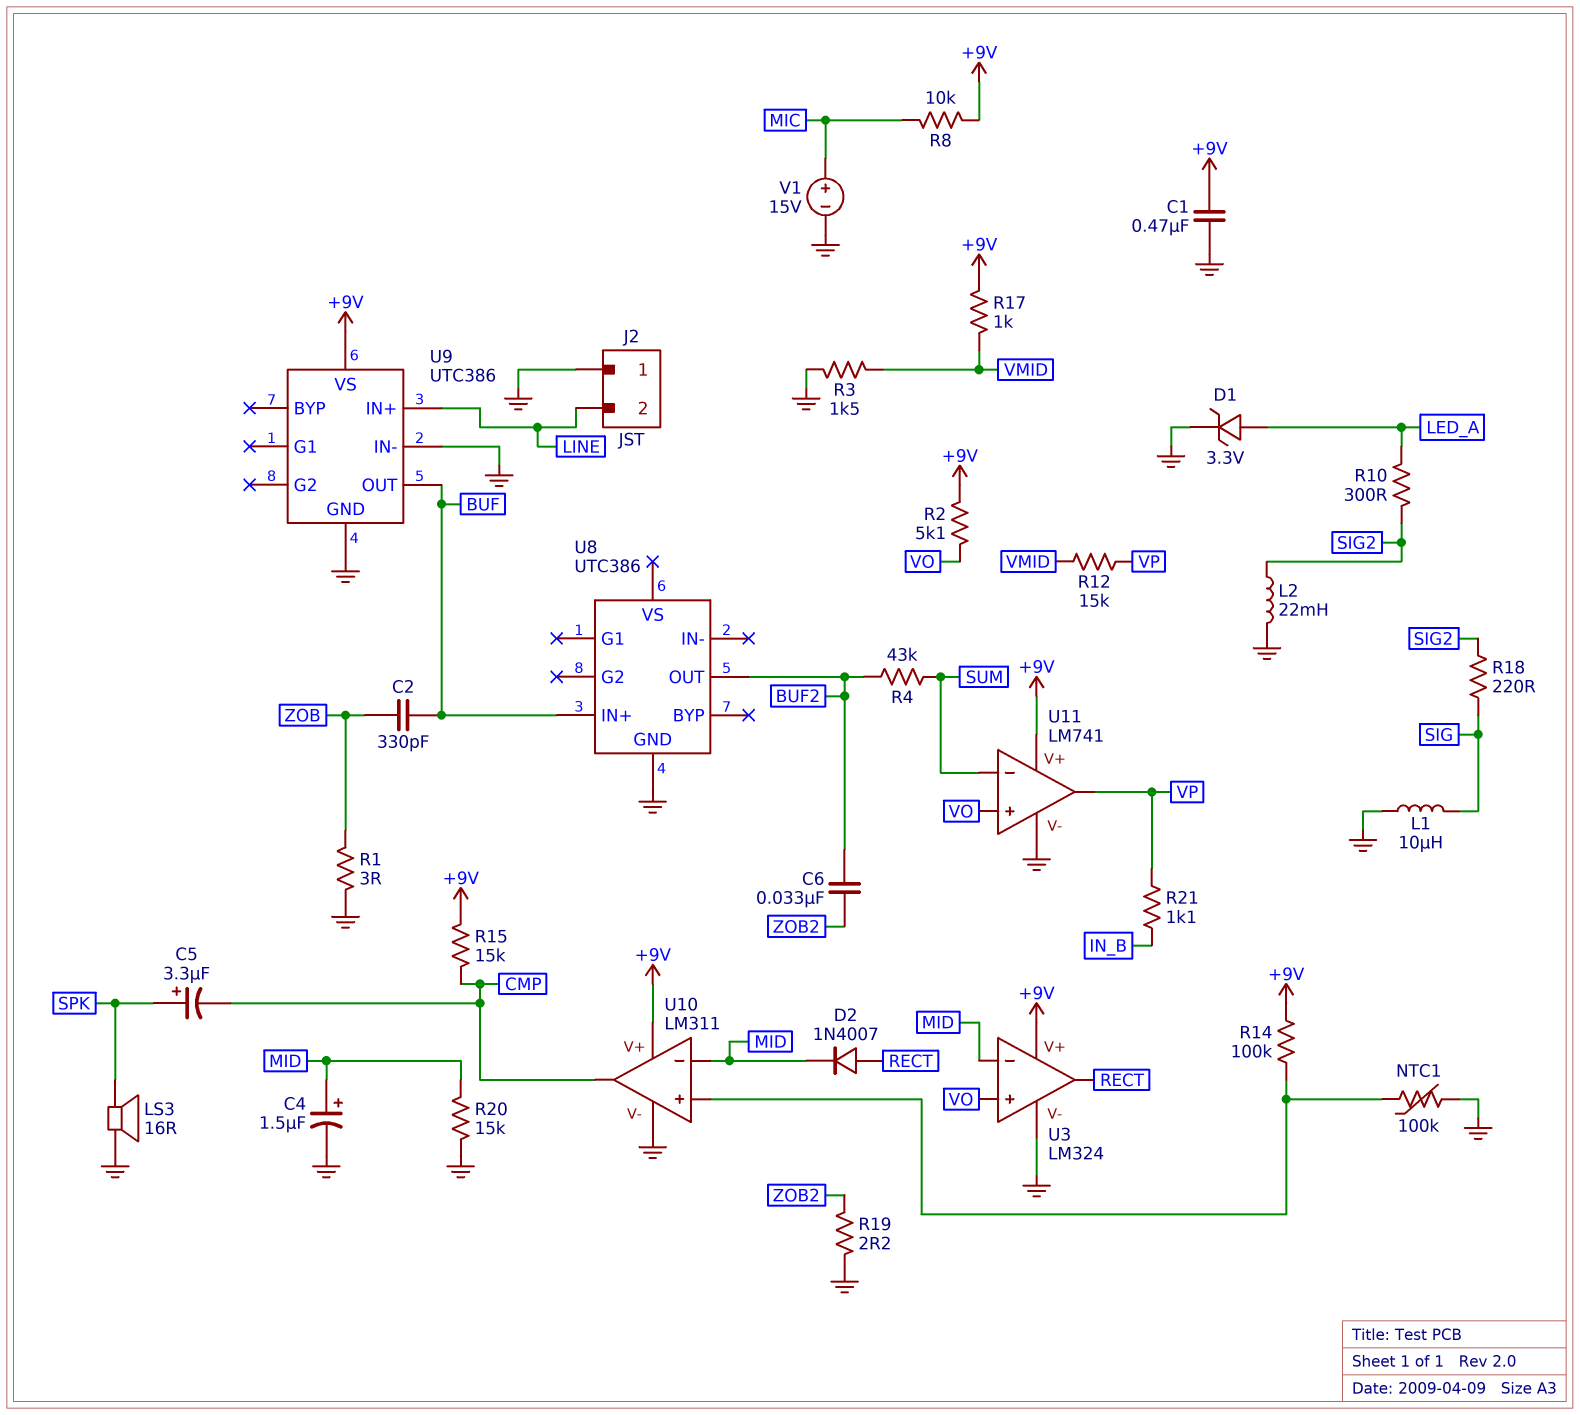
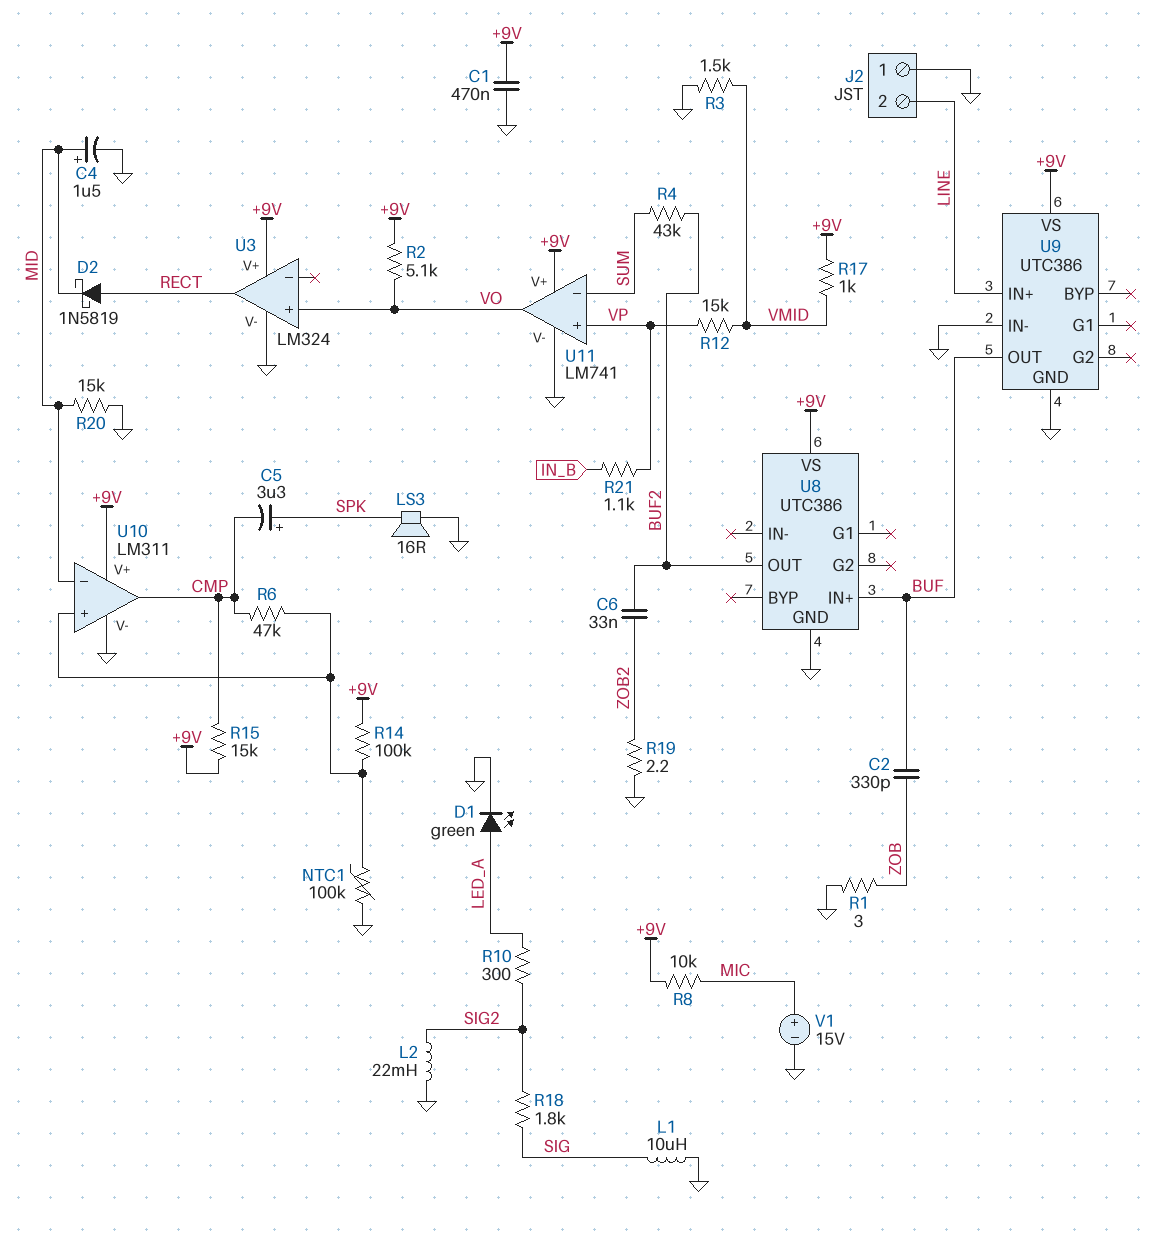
D1: zener 3.3V (A LED_A, K GND) -> LED green (A LED_A, K GND)
D2: diode 1N4007 (A RECT, K MID) -> schottky 1N5819 (A RECT, K MID)
R6: none -> 47k (CMP, U10/in+)
R18: 220 (SIG, SIG2) -> 1.8k (SIG, SIG2)
U3 pin in-: MID -> none
U8 pin VS: none -> +9V
U11 pin in+: VO -> VP
U11 pin out: VP -> VO

